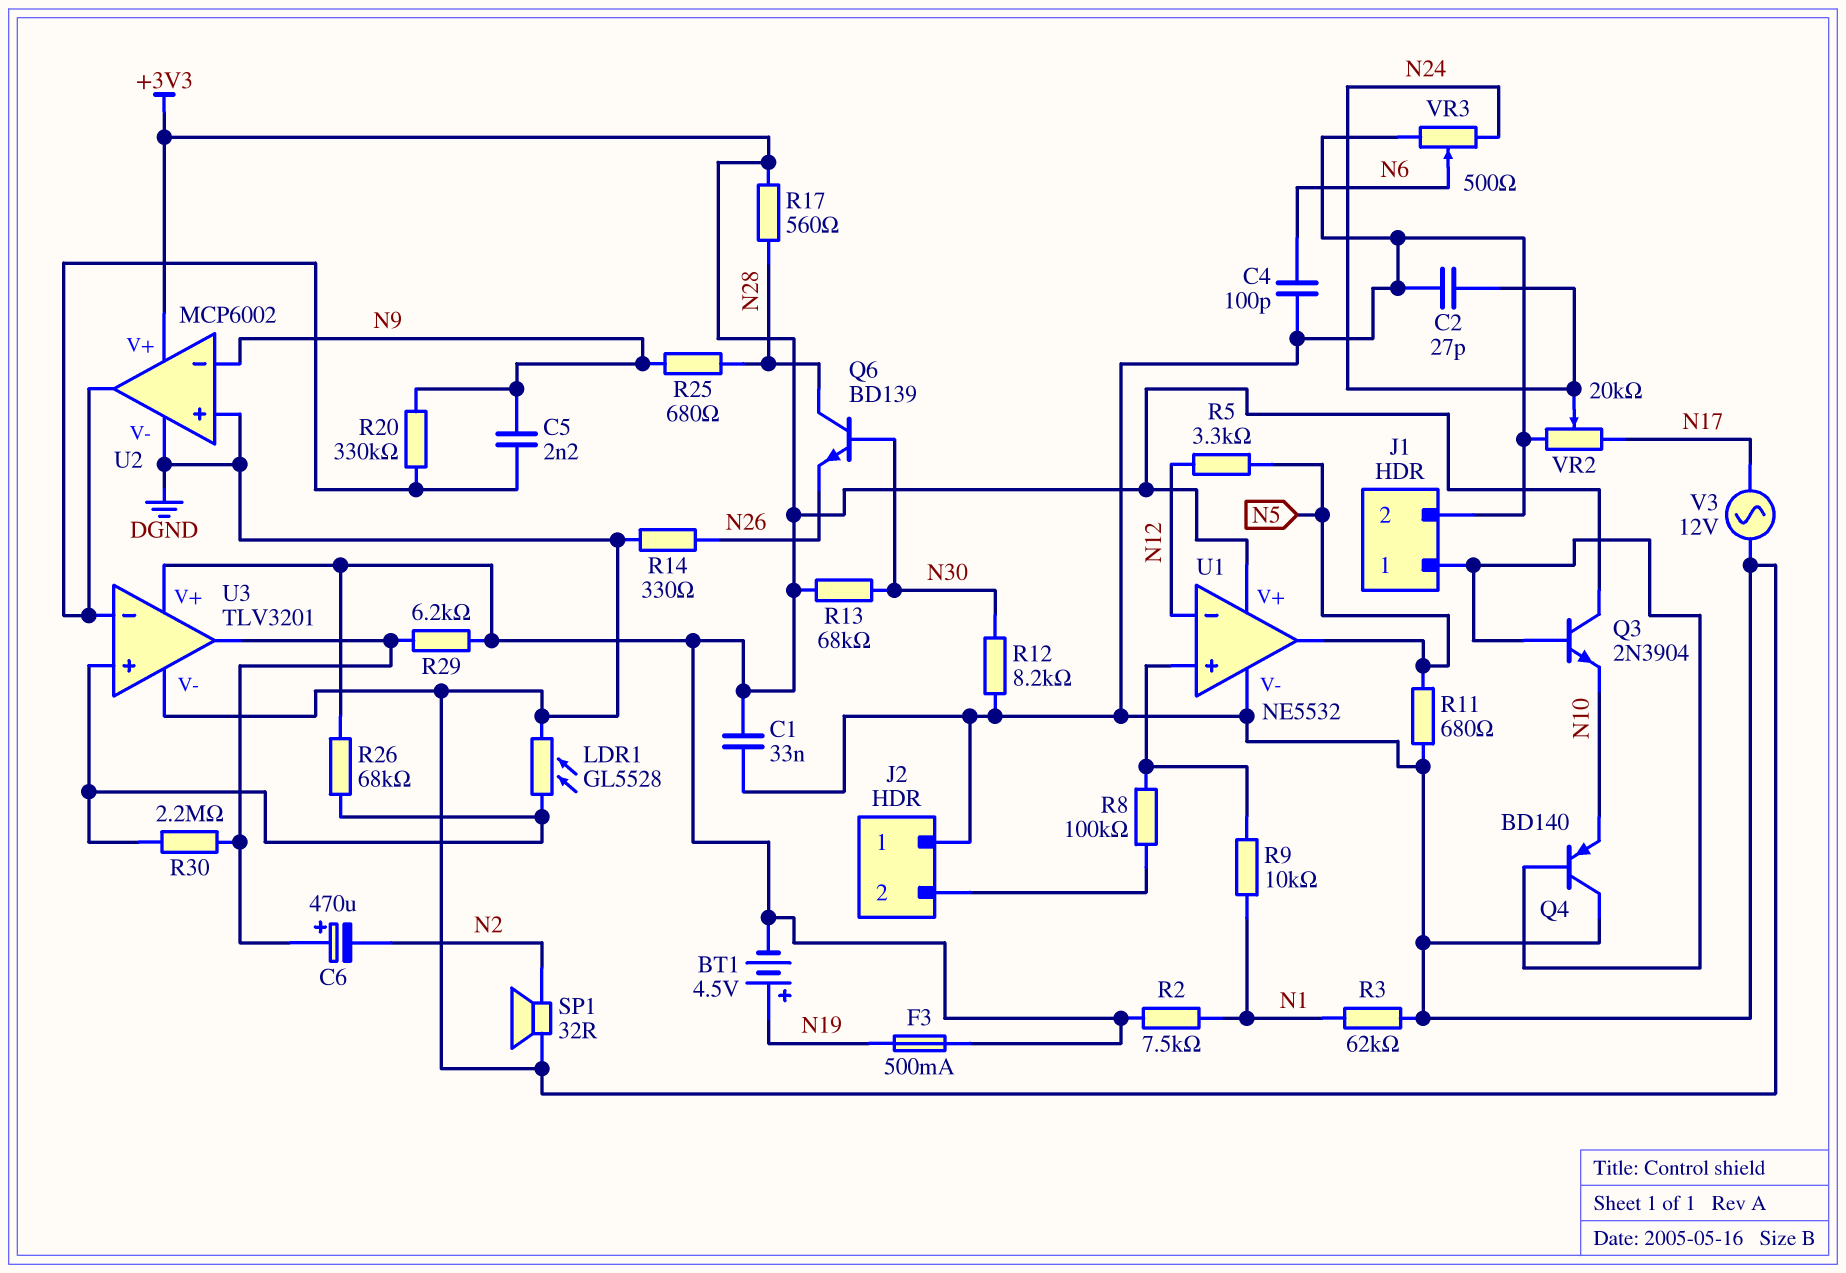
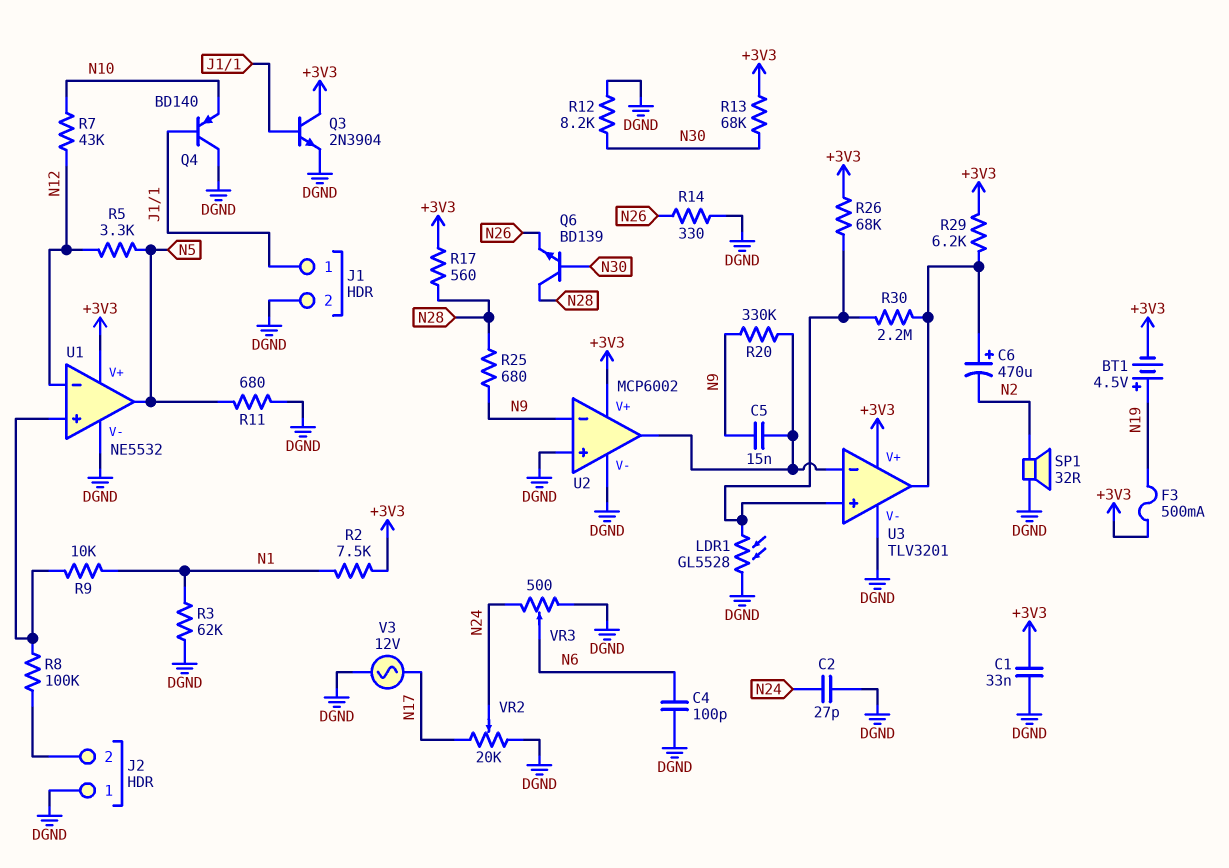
C5: 2.2nF (N9, U2/out) -> 15nF (N9, U2/out)
Q3: NPN 2N3904 (B J1/1, C +3V3, E N10) -> NPN 2N3904 (B J1/1, C +3V3, E DGND)
R7: none -> 43k (N10, N12)

